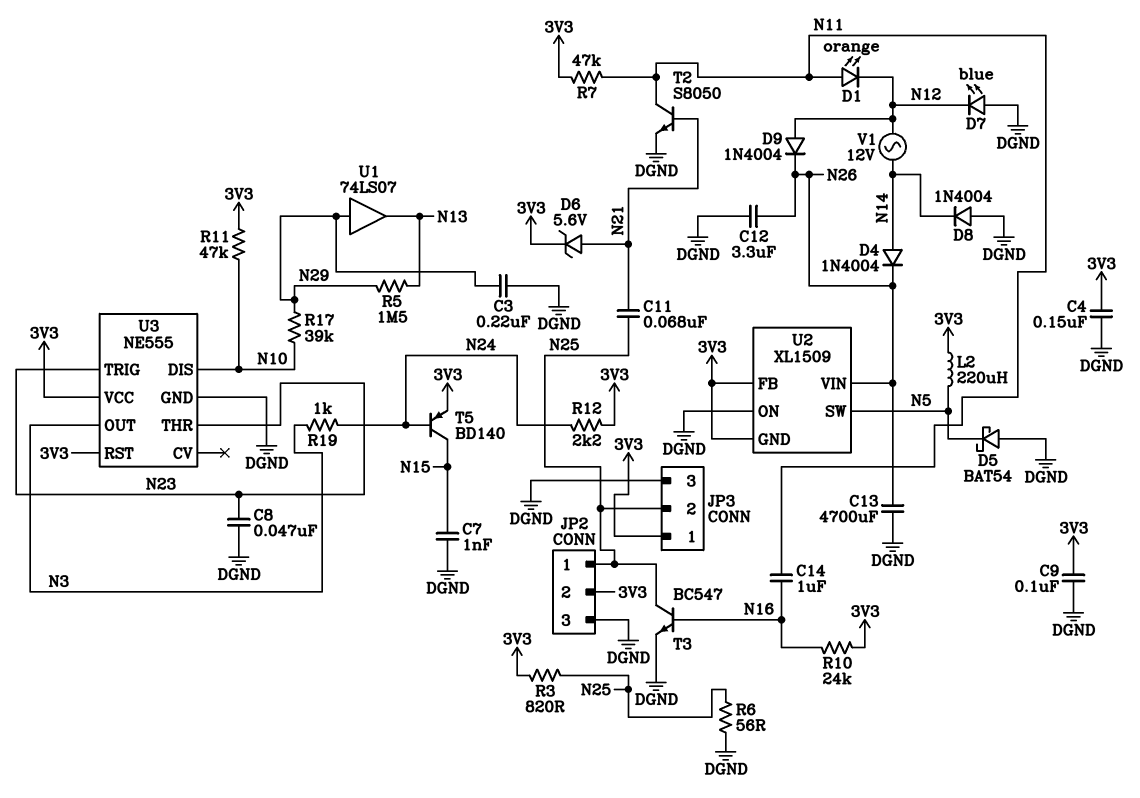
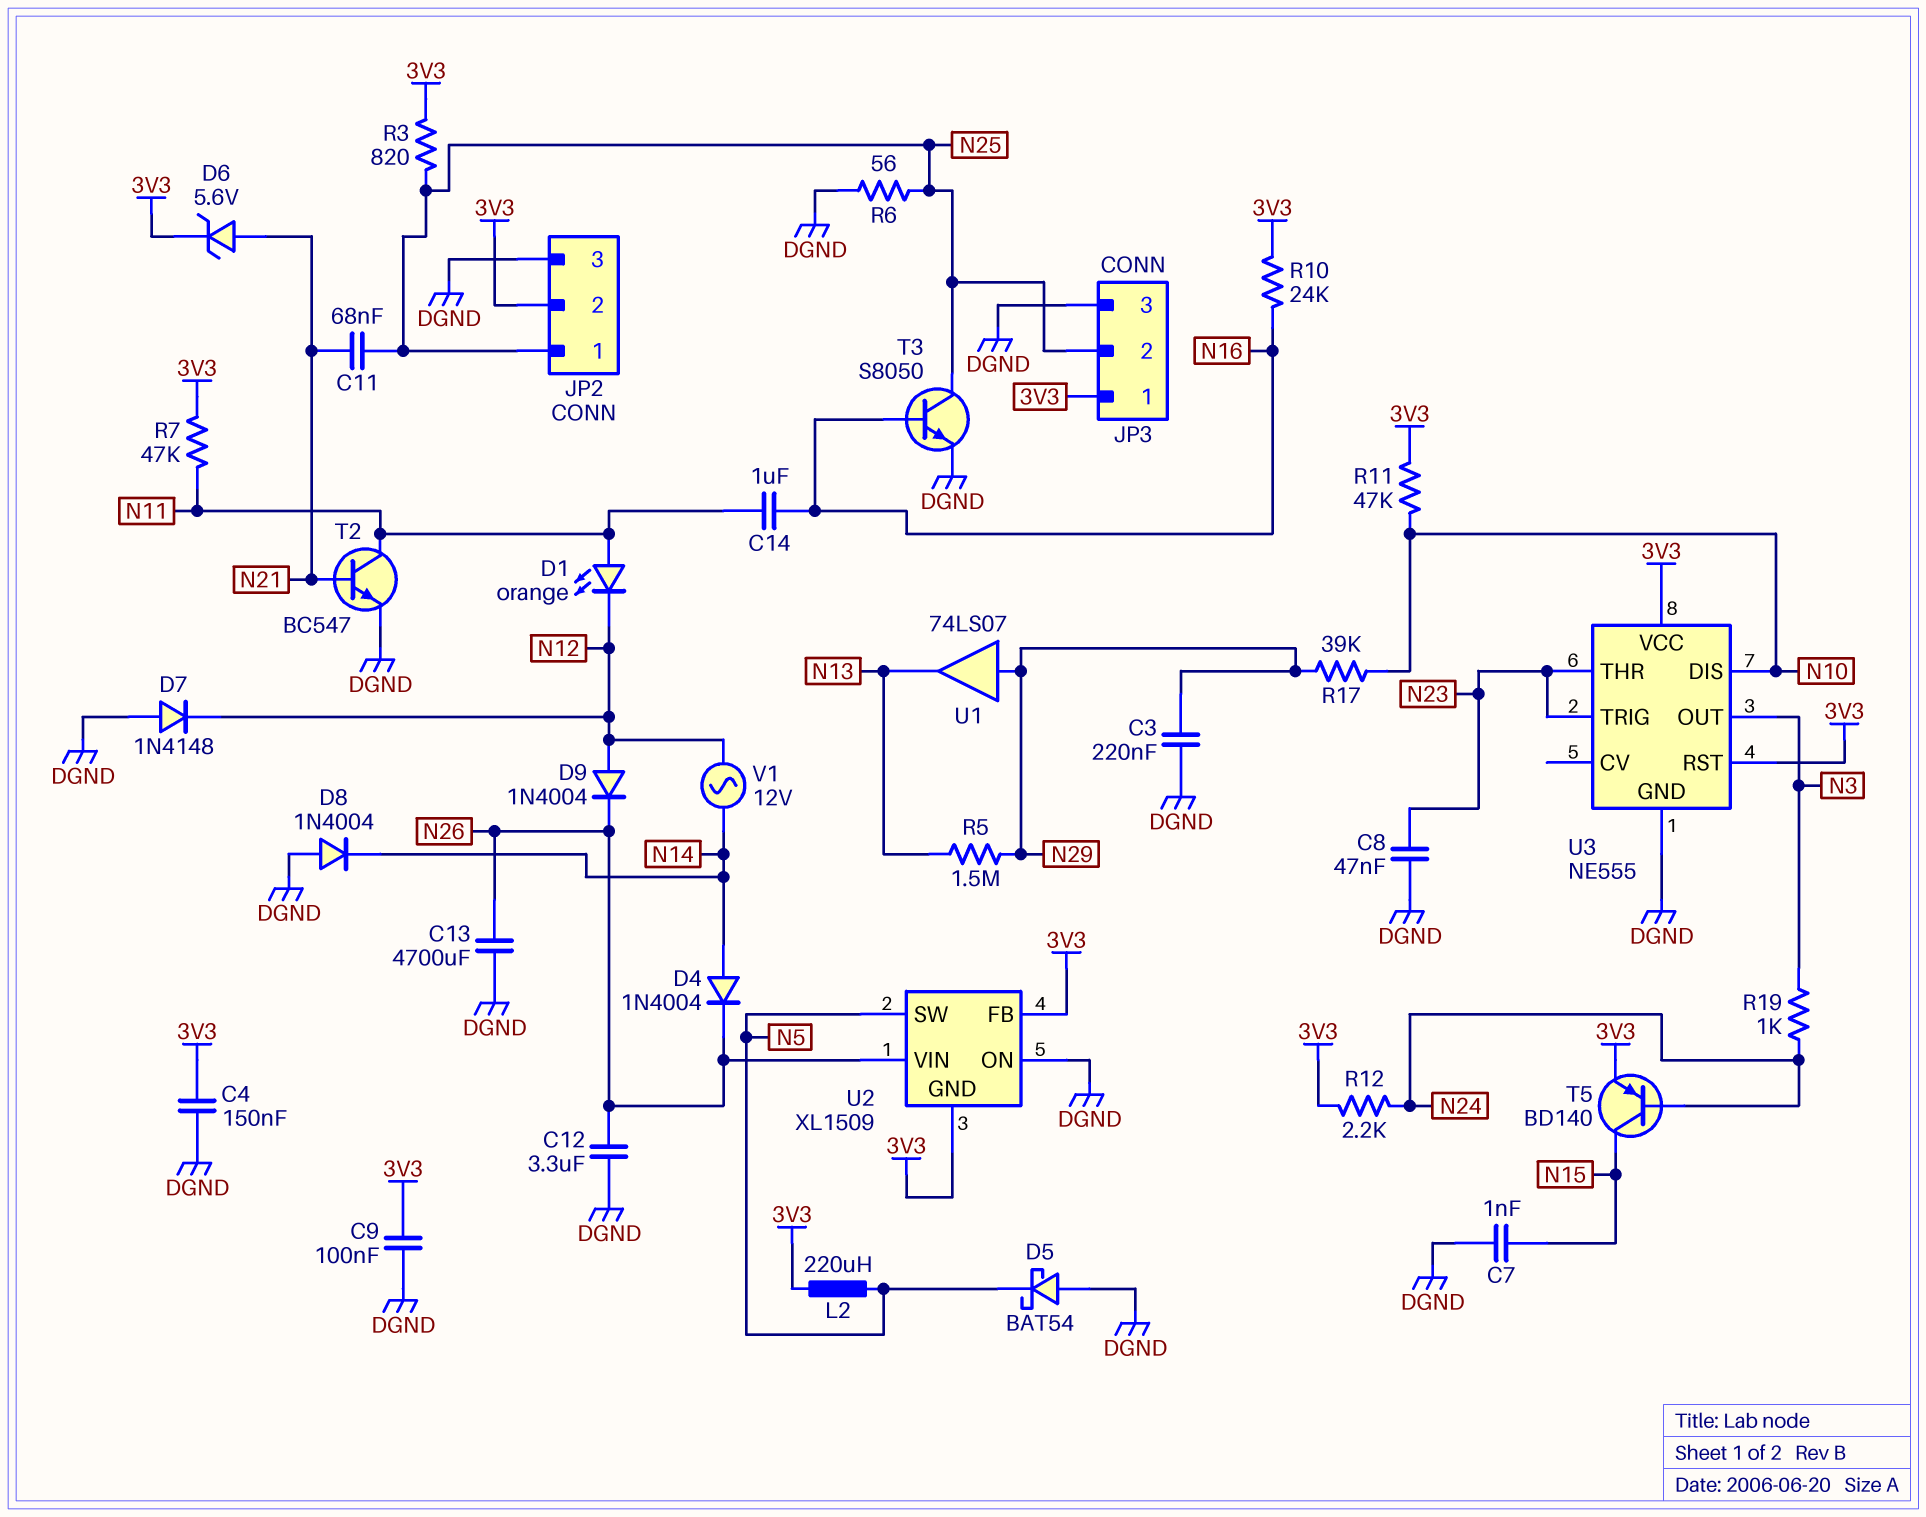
D7: LED blue (A DGND, K N12) -> diode 1N4148 (A DGND, K N12)
T2: NPN S8050 (B N21, C N11, E DGND) -> NPN BC547 (B N21, C N11, E DGND)
T3: NPN BC547 (B N16, C N25, E DGND) -> NPN S8050 (B N16, C N25, E DGND)

